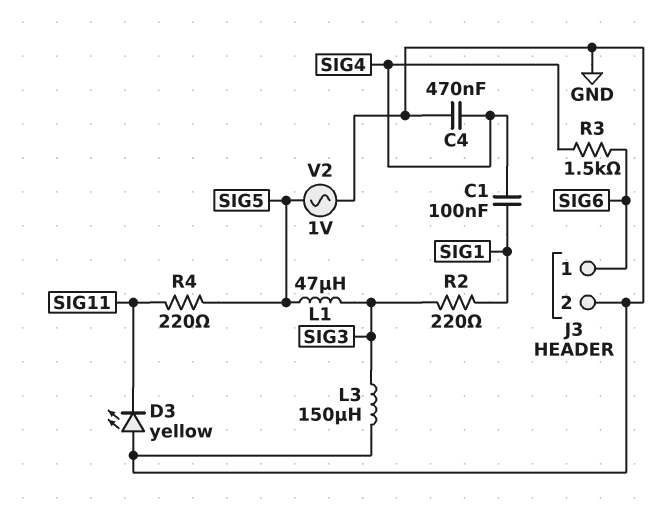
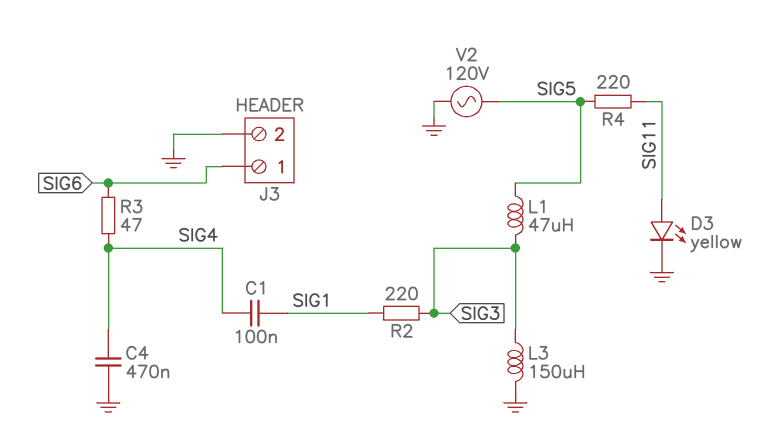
D3: LED yellow (A GND, K SIG11) -> LED yellow (A SIG11, K GND)
R3: 1.5k (SIG4, SIG6) -> 47 (SIG4, SIG6)
V2: AC 1V (GND, SIG5) -> AC 120V (GND, SIG5)

